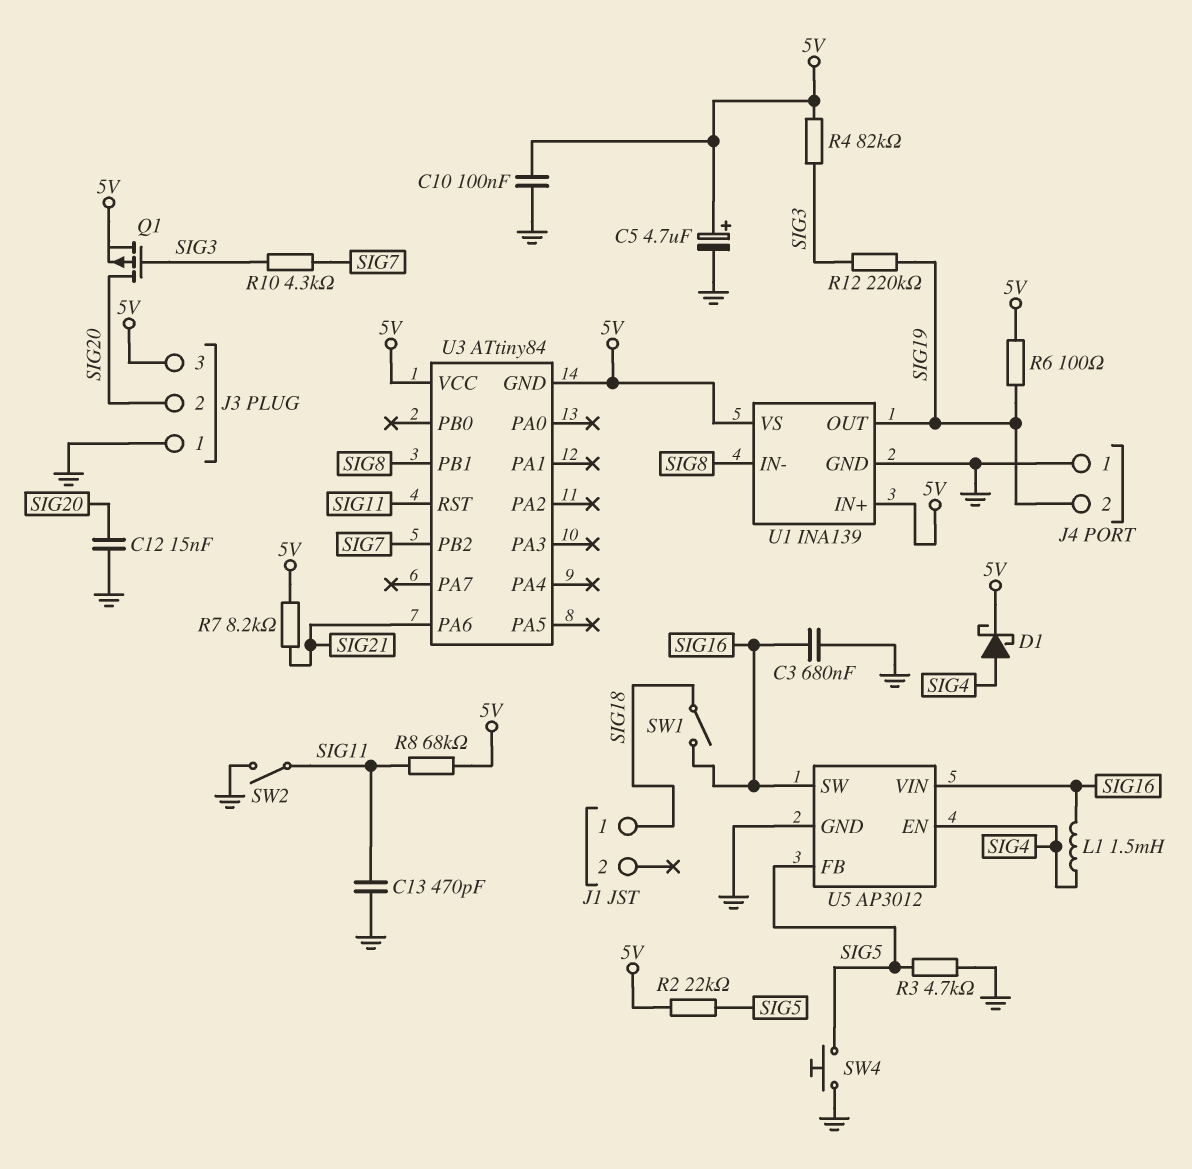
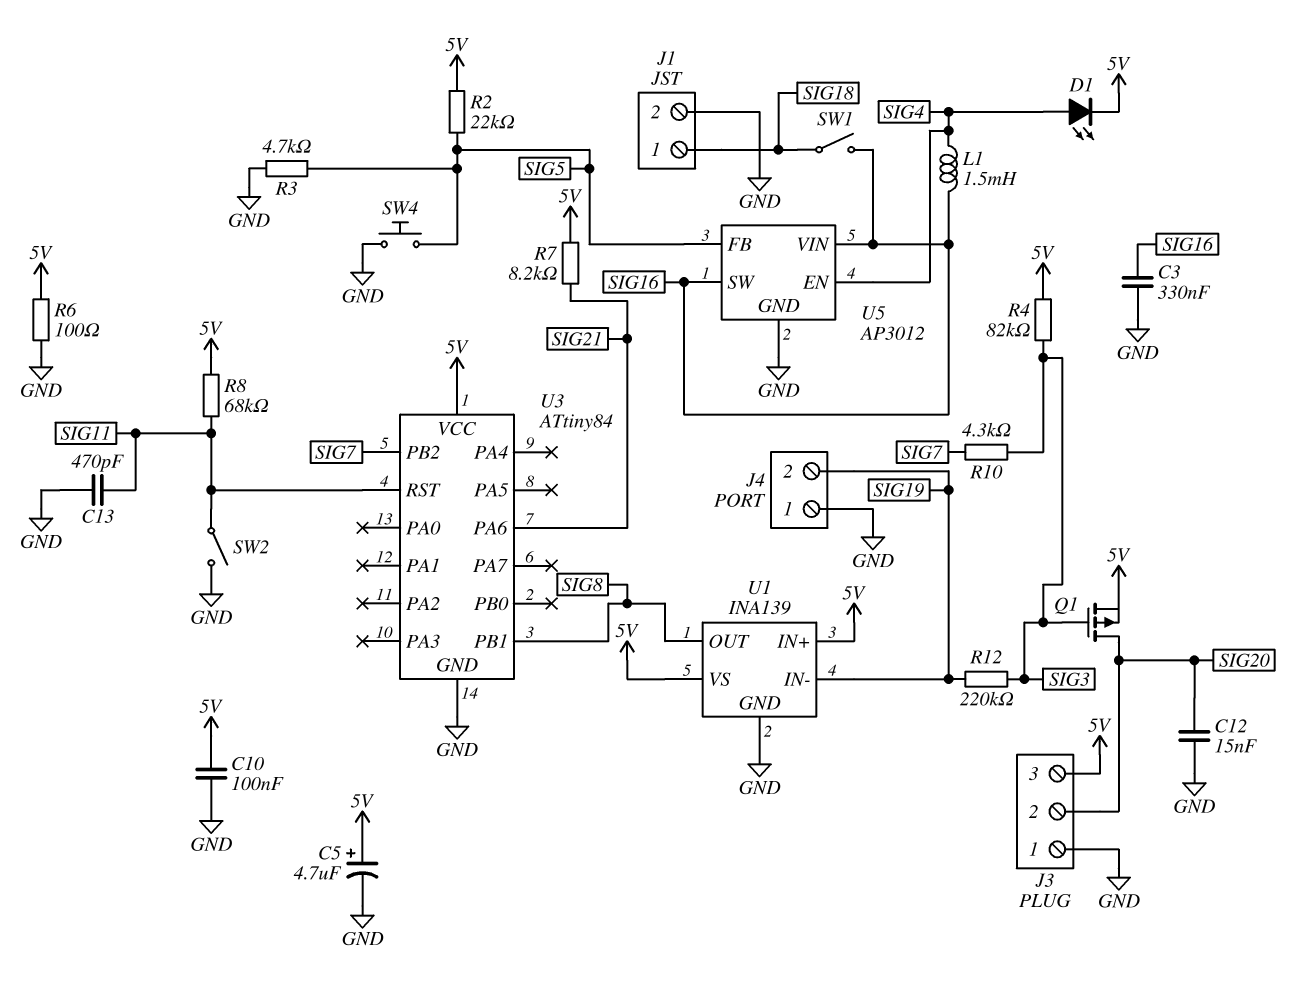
C3: 680nF (GND, SIG16) -> 330nF (GND, SIG16)
D1: schottky (A SIG4, K 5V) -> LED (A SIG4, K 5V)
J1 pin 2: none -> GND
R6: 100 (5V, SIG19) -> 100 (5V, GND)
U1 pin IN-: SIG8 -> SIG19
U1 pin OUT: SIG19 -> SIG8
U3 pin GND: 5V -> GND

